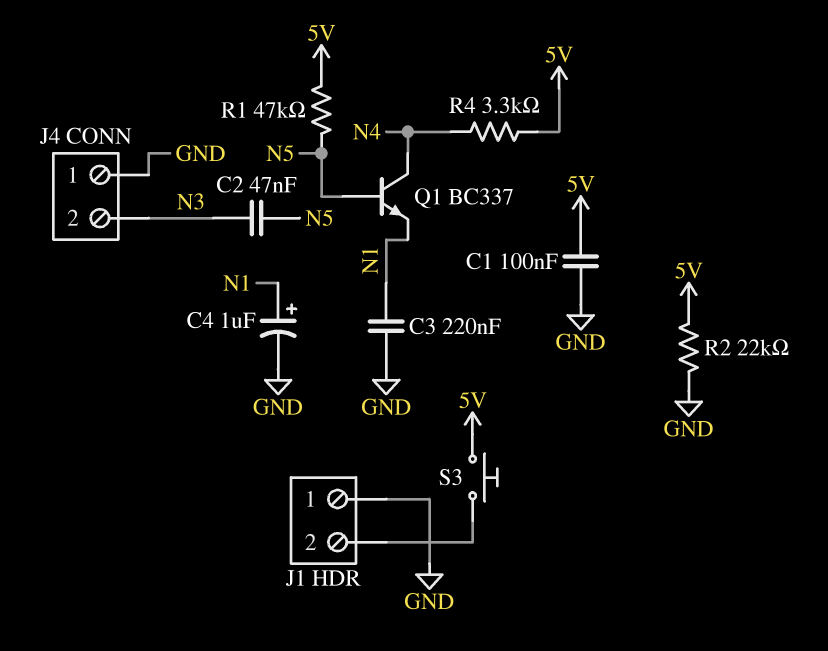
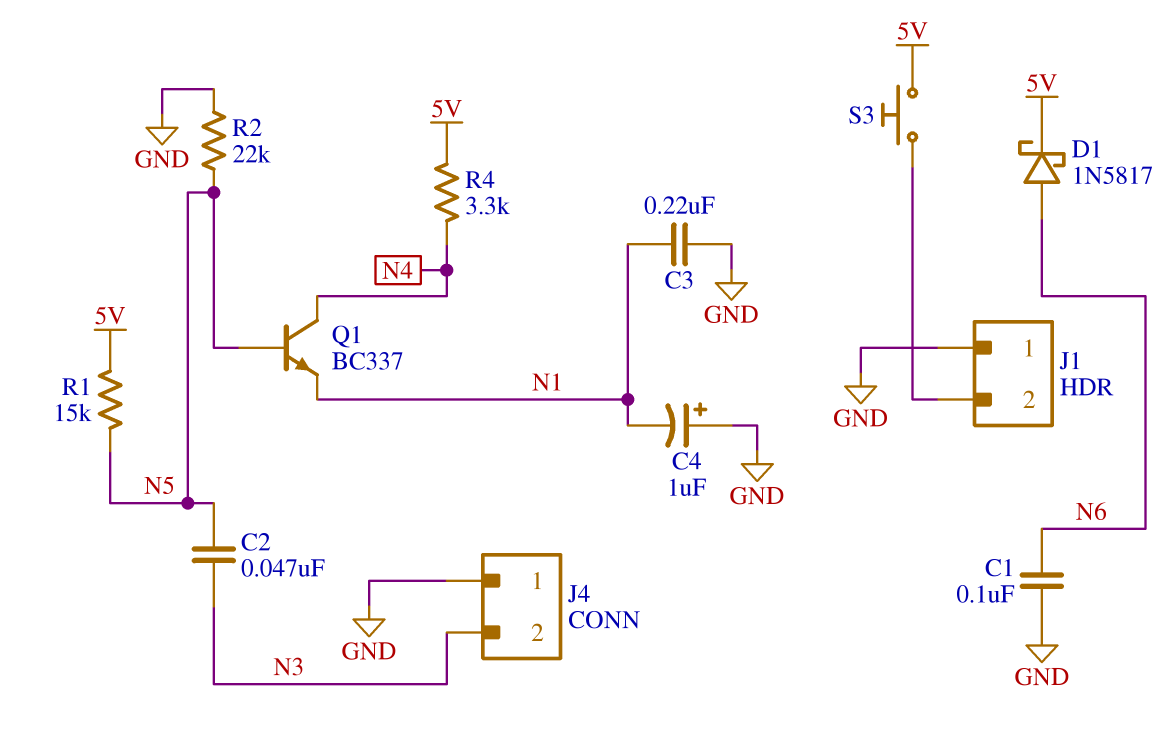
C1: 100nF (5V, GND) -> 100nF (GND, N6)
C4: 1uF (plus N1, minus GND) -> 1uF (plus GND, minus N1)
D1: none -> schottky 1N5817 (A N6, K 5V)
R1: 47k (5V, N5) -> 15k (5V, N5)
R2: 22k (5V, GND) -> 22k (GND, N5)

